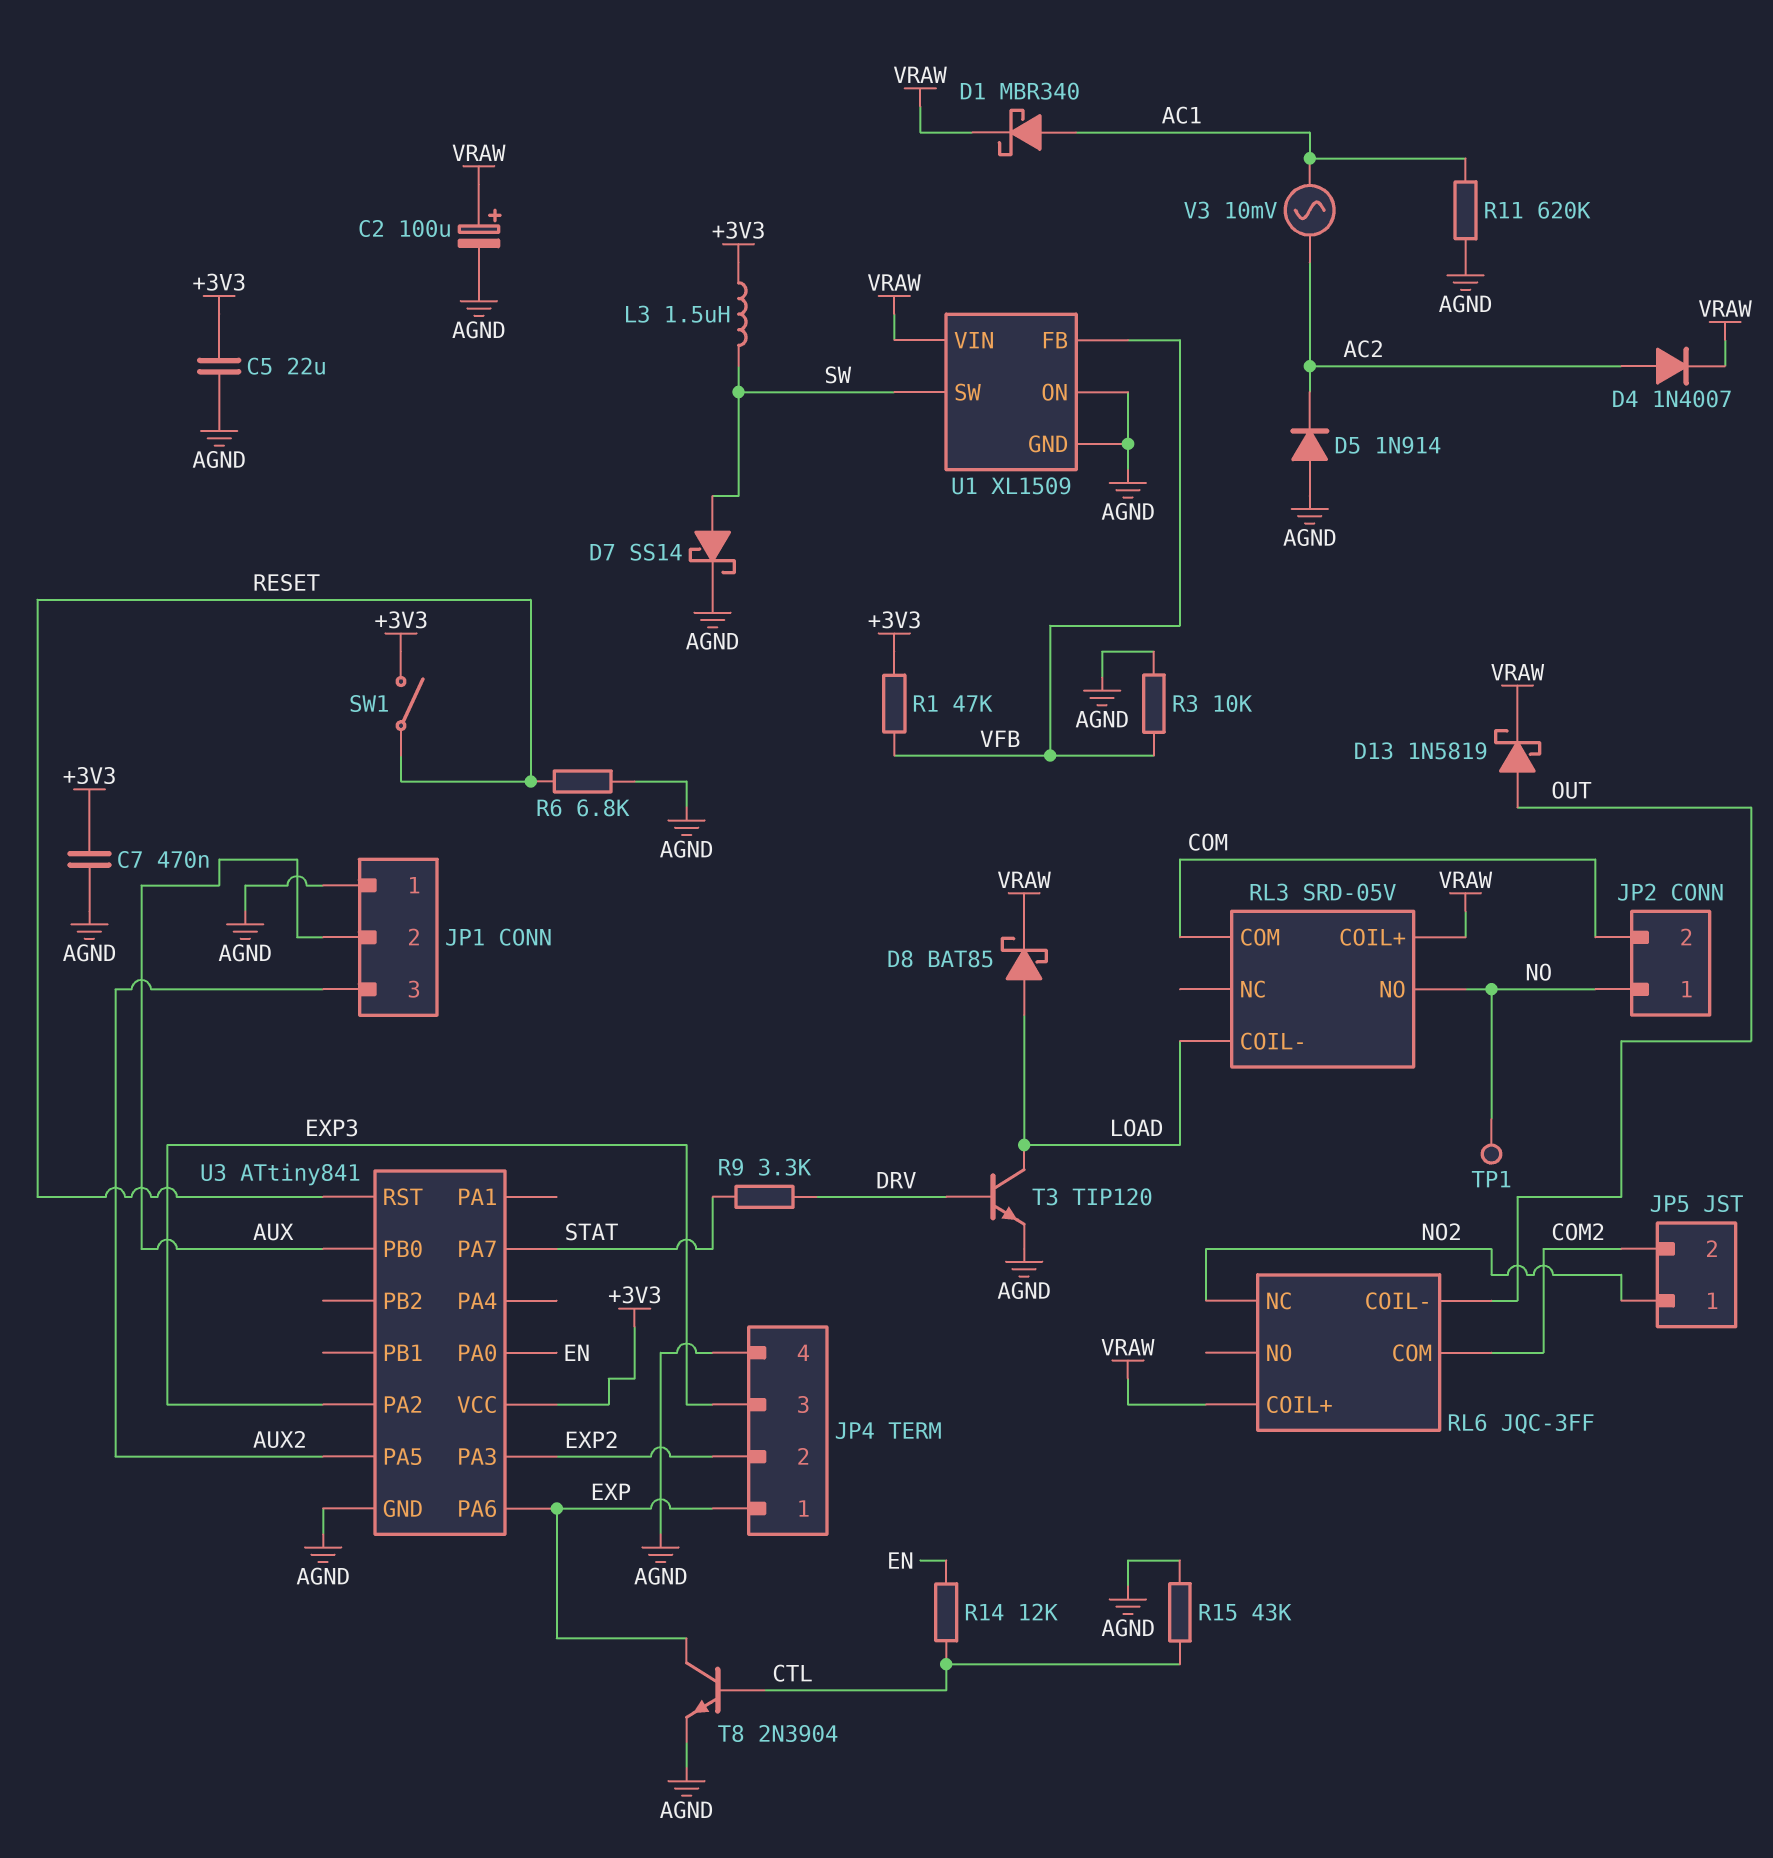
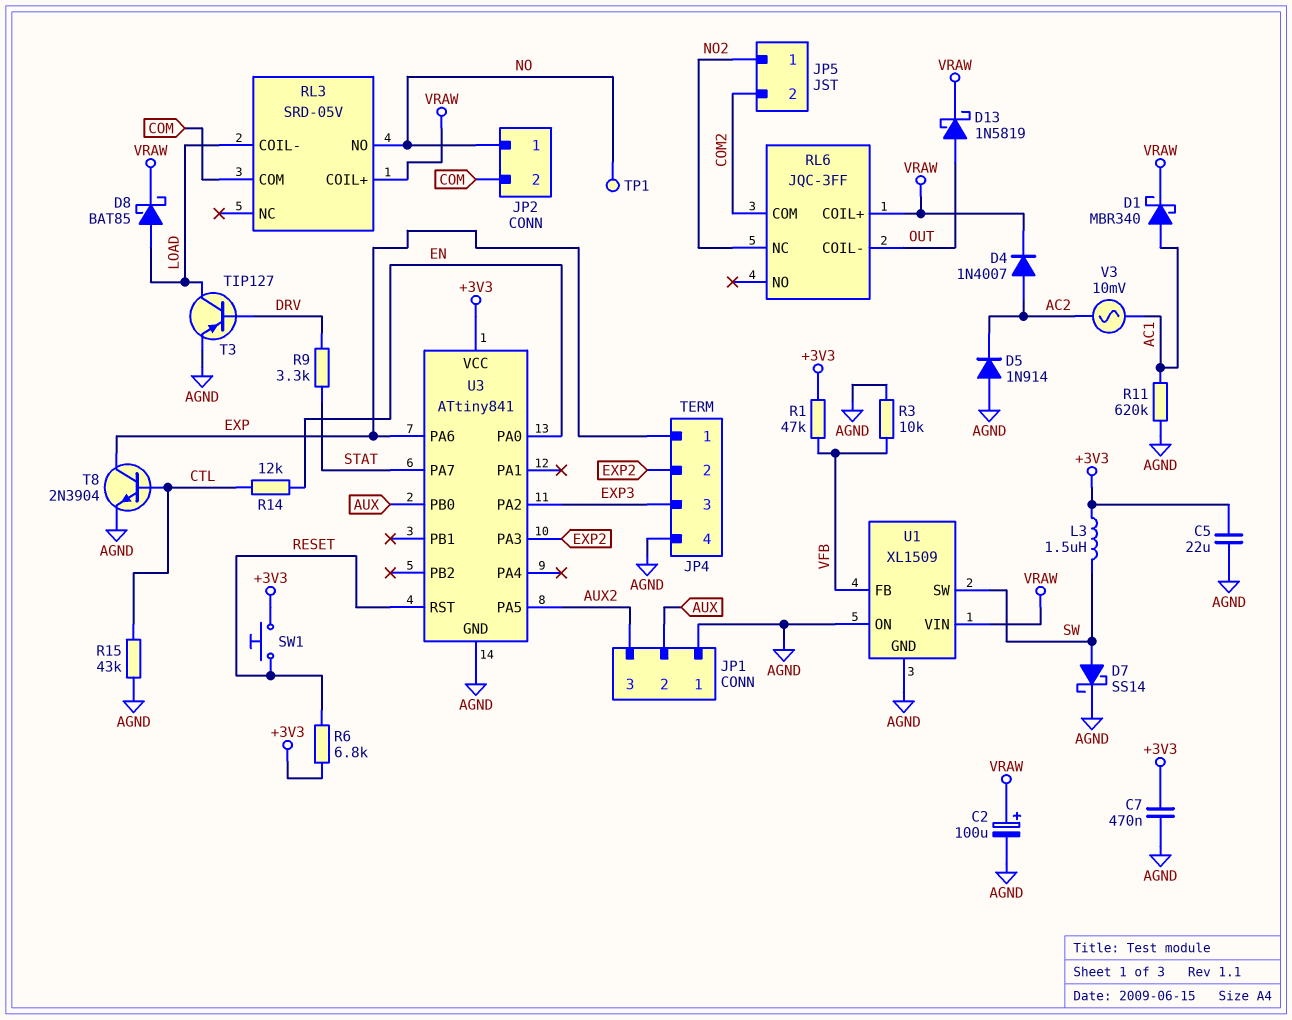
R6: 6.8k (AGND, RESET) -> 6.8k (+3V3, RESET)
SW1: switch (+3V3, RESET) -> button (+3V3, RESET)
T3: NPN TIP120 (B DRV, C LOAD, E AGND) -> PNP TIP127 (B DRV, C LOAD, E AGND)

